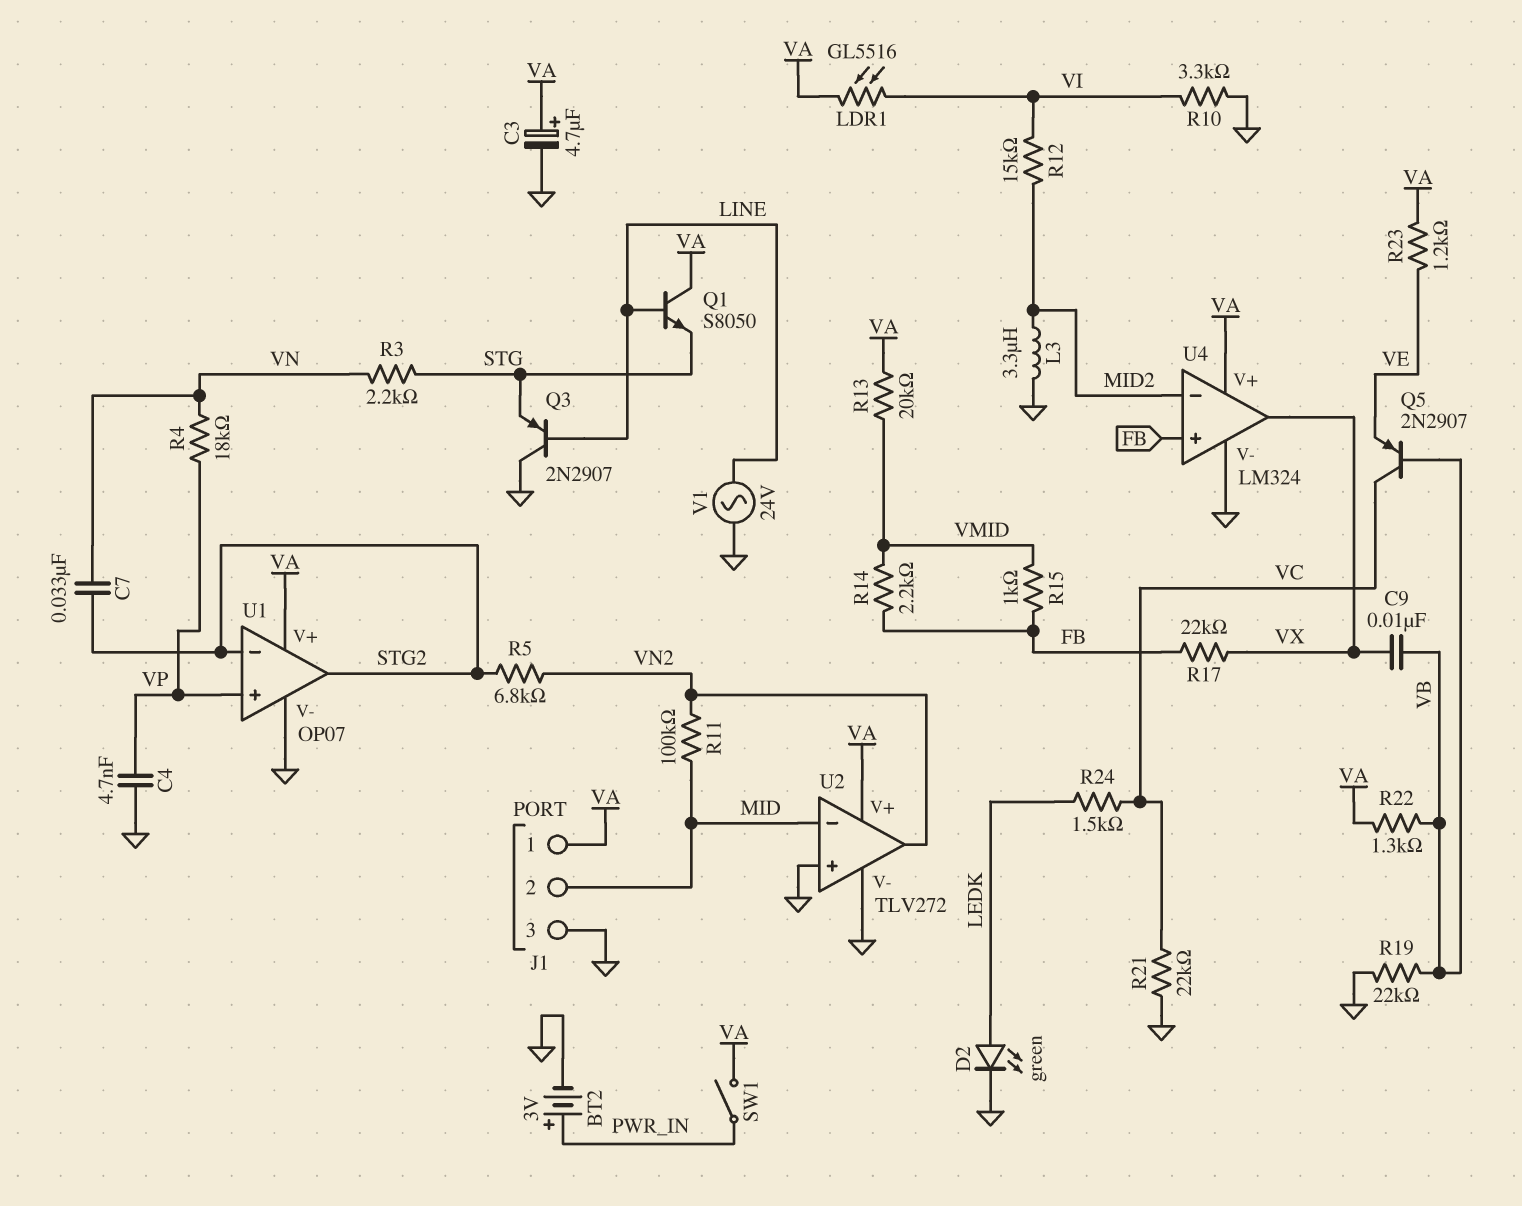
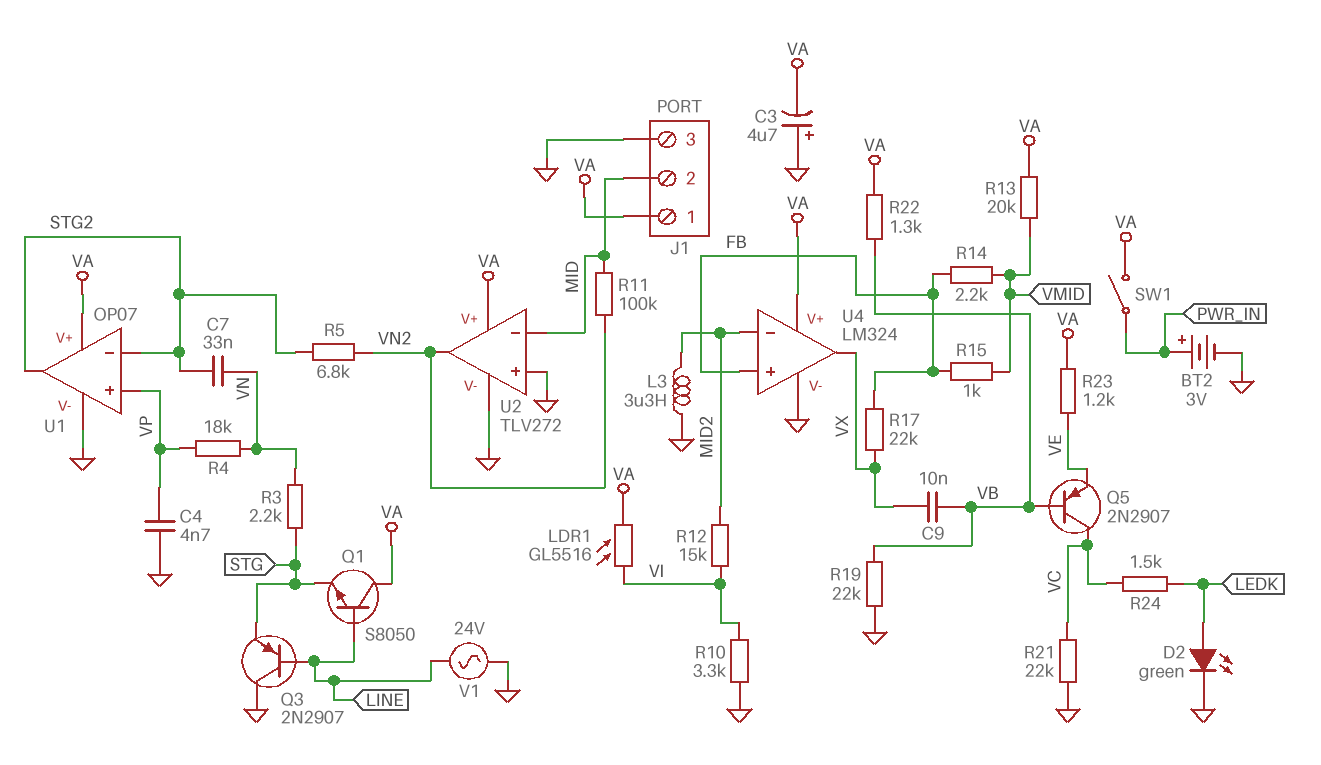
C3: 4.7uF (plus VA, minus GND) -> 4.7uF (plus GND, minus VA)

